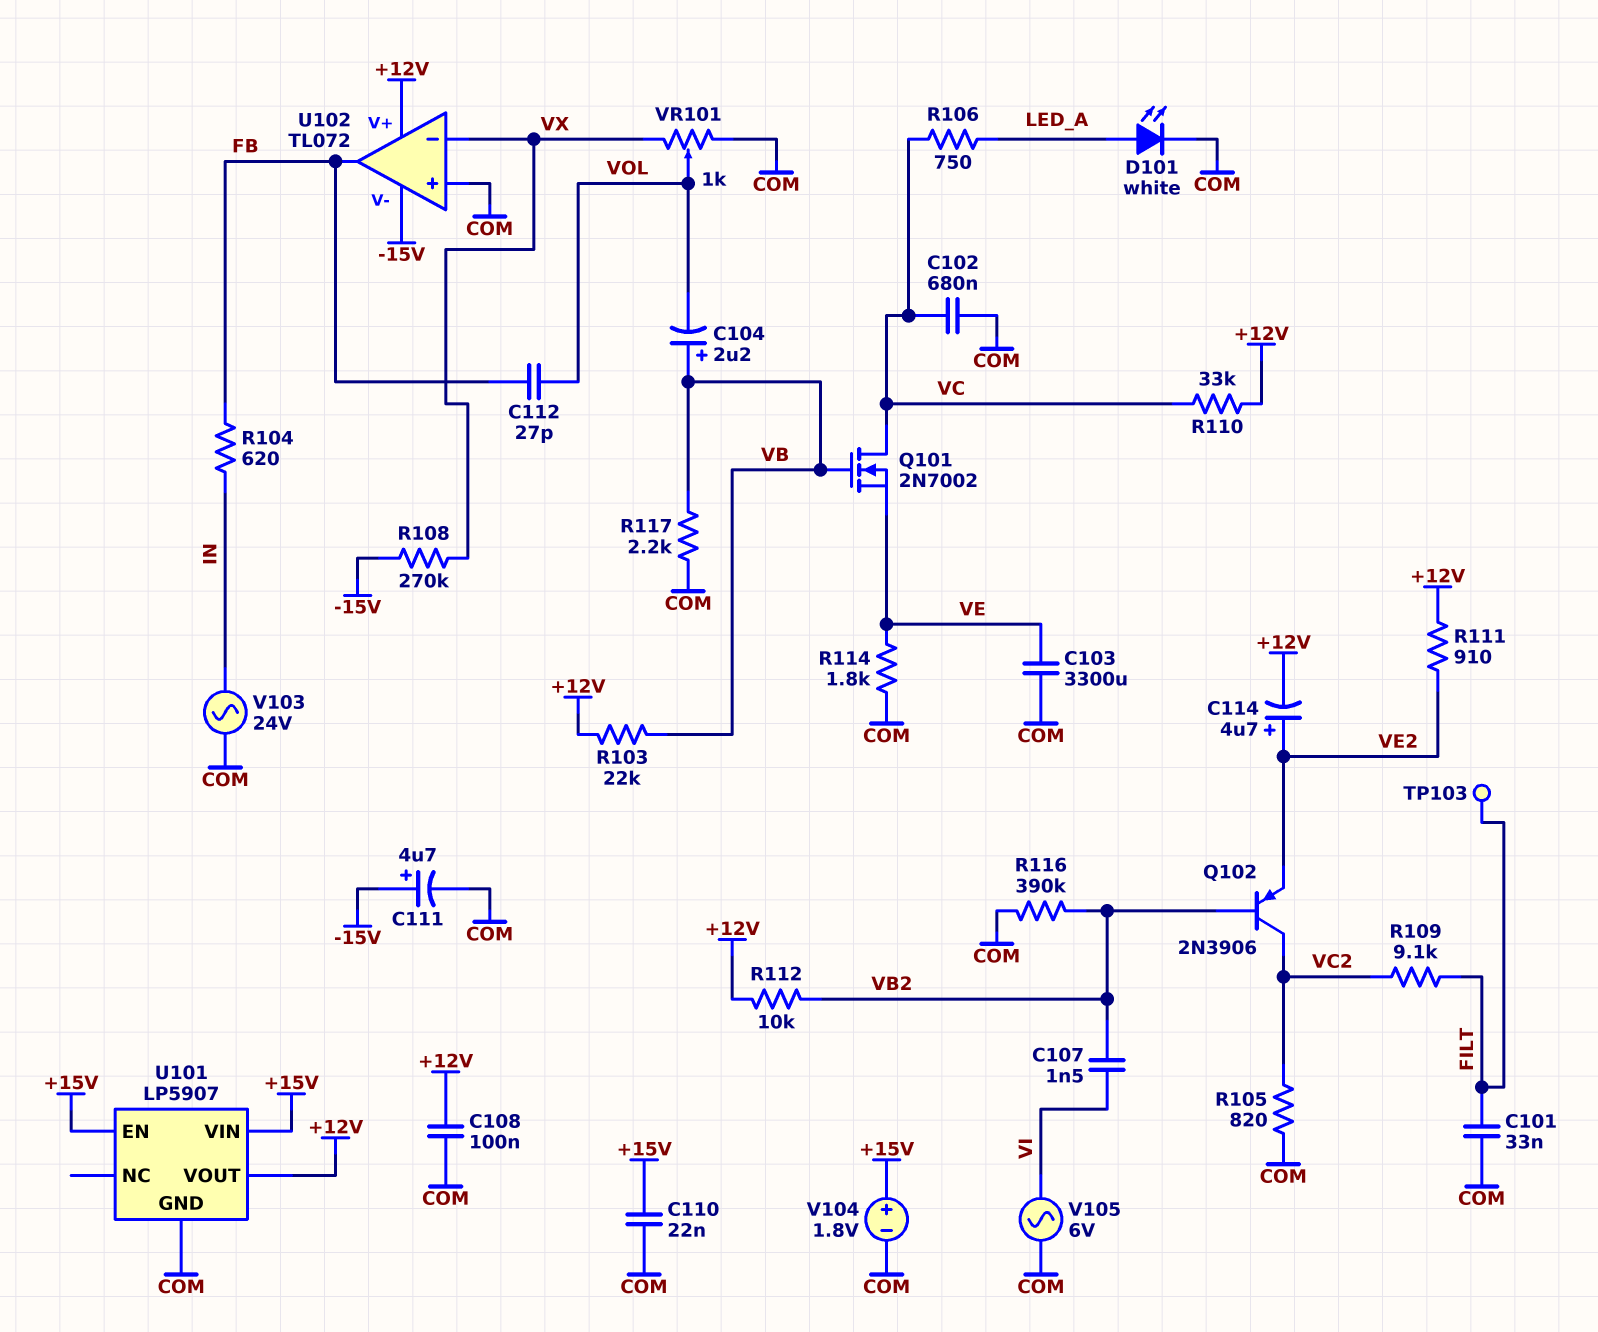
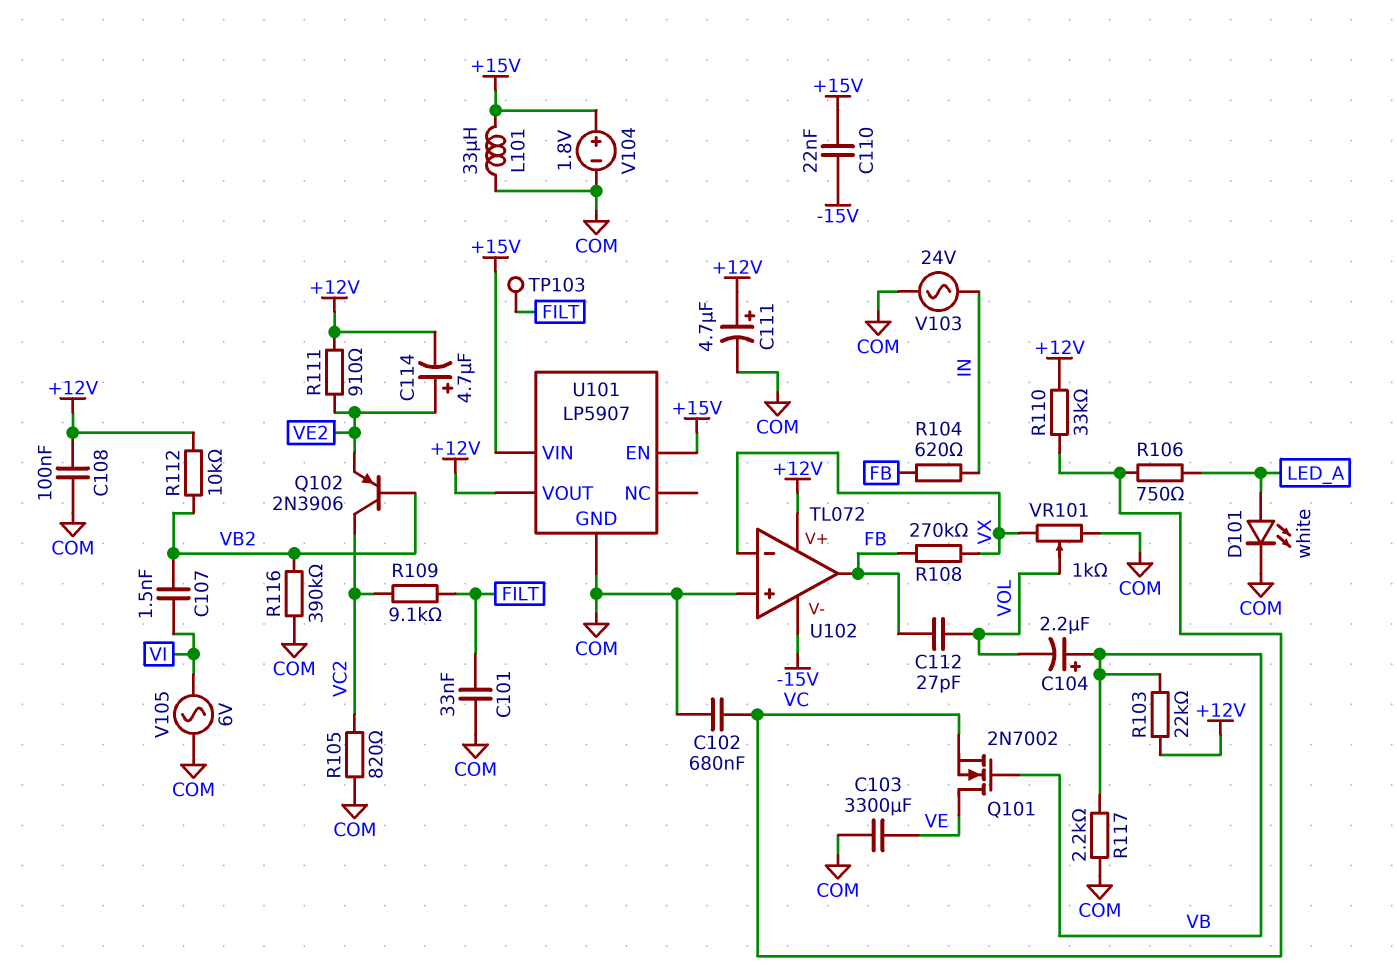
C110: 22nF (+15V, COM) -> 22nF (+15V, -15V)
C111: 4.7uF (plus -15V, minus COM) -> 4.7uF (plus +12V, minus COM)
L101: none -> 33uH (+15V, COM)
Q101: NMOS 2N7002 (G VB, D VC, S VE) -> NMOS 2N7002 (G VB, D VE, S VC)
R108: 270k (-15V, VX) -> 270k (FB, VX)
R114: 1.8k (COM, VE) -> none

